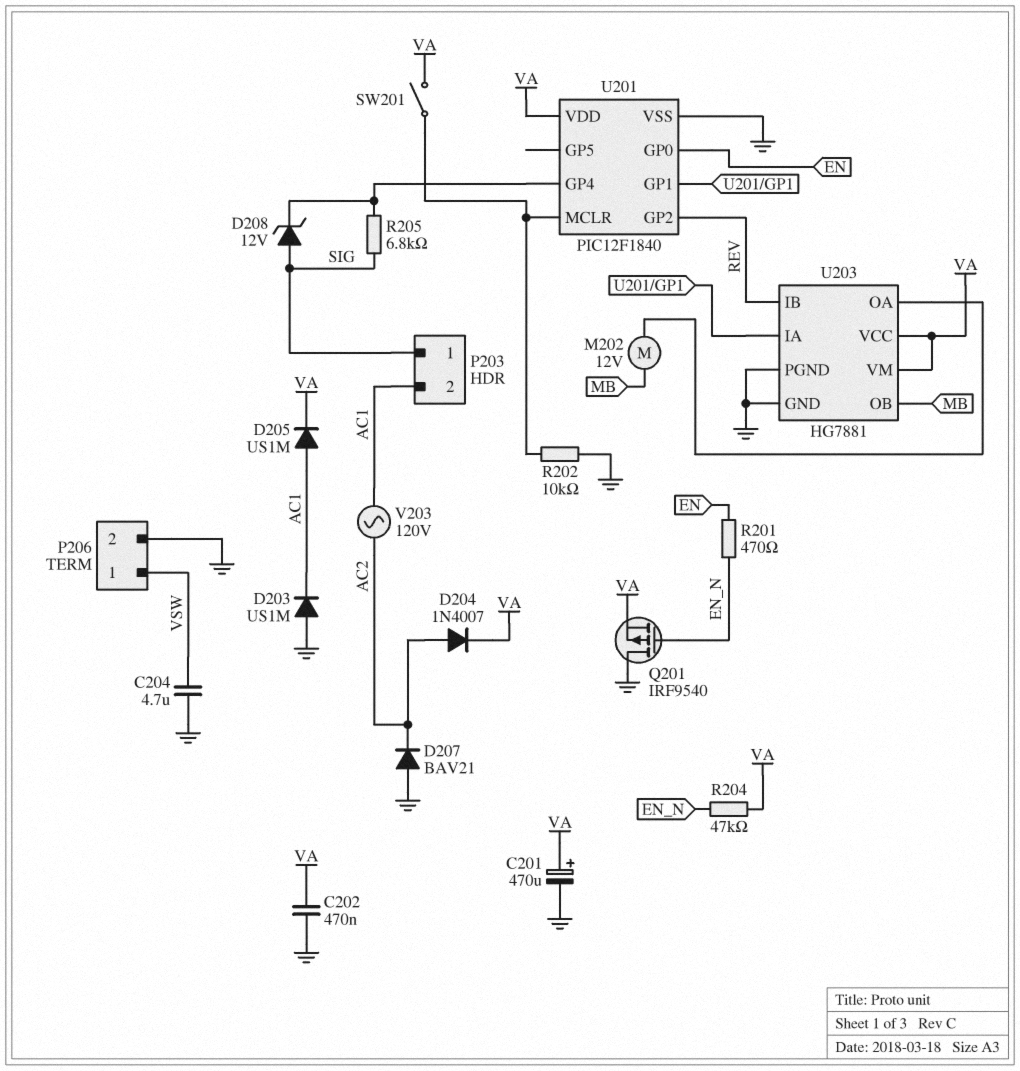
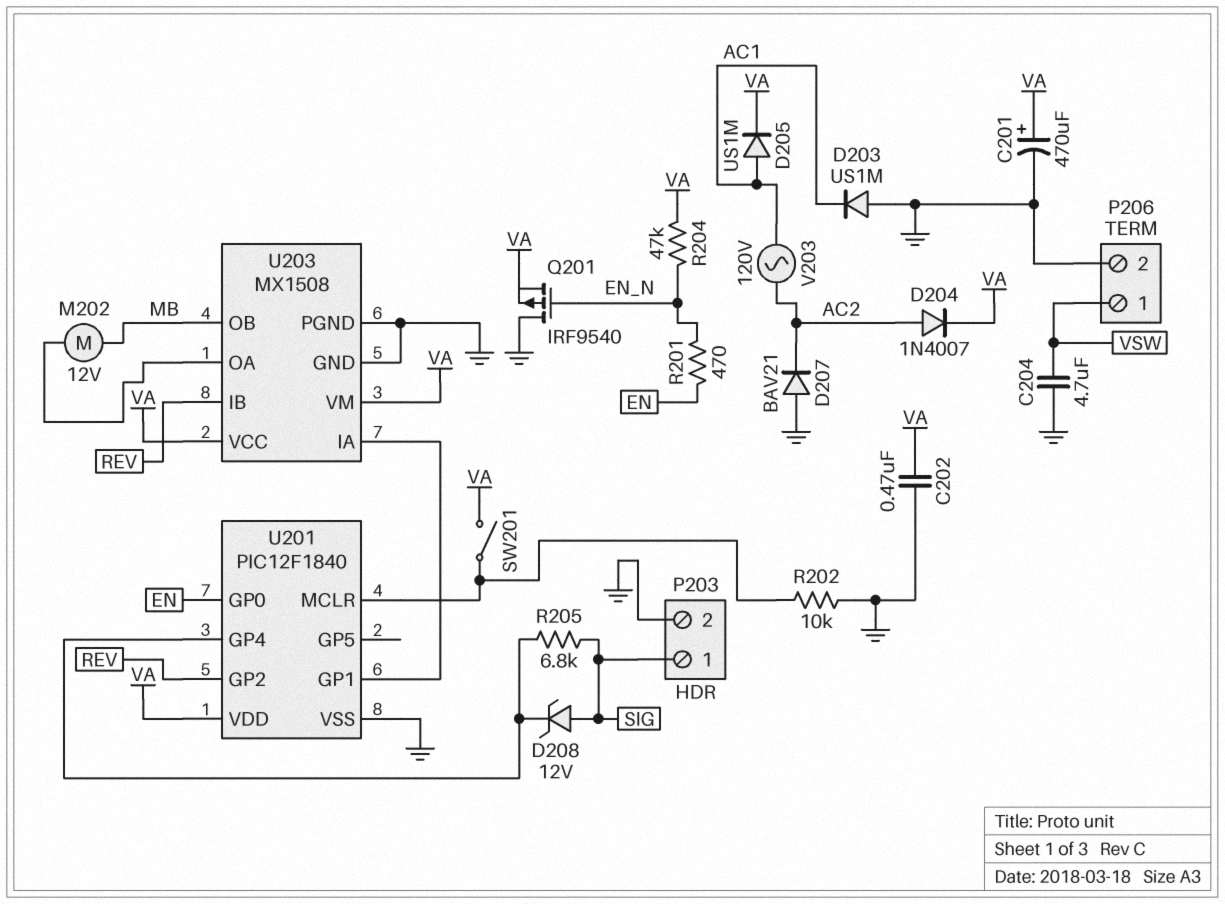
P203 pin 2: AC1 -> GND
U203: HG7881 -> MX1508

